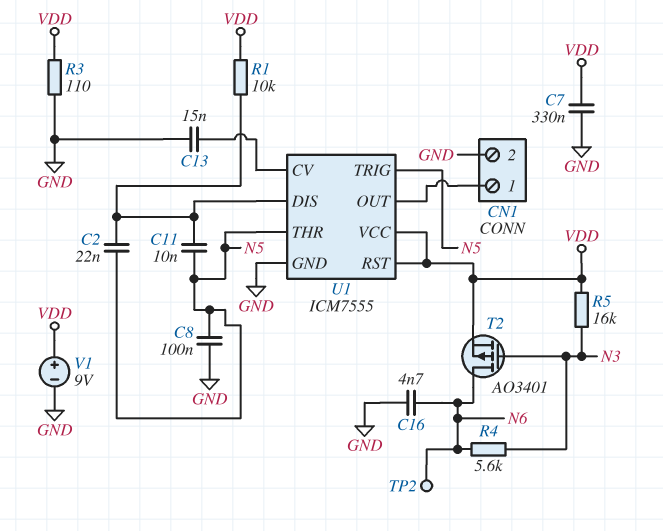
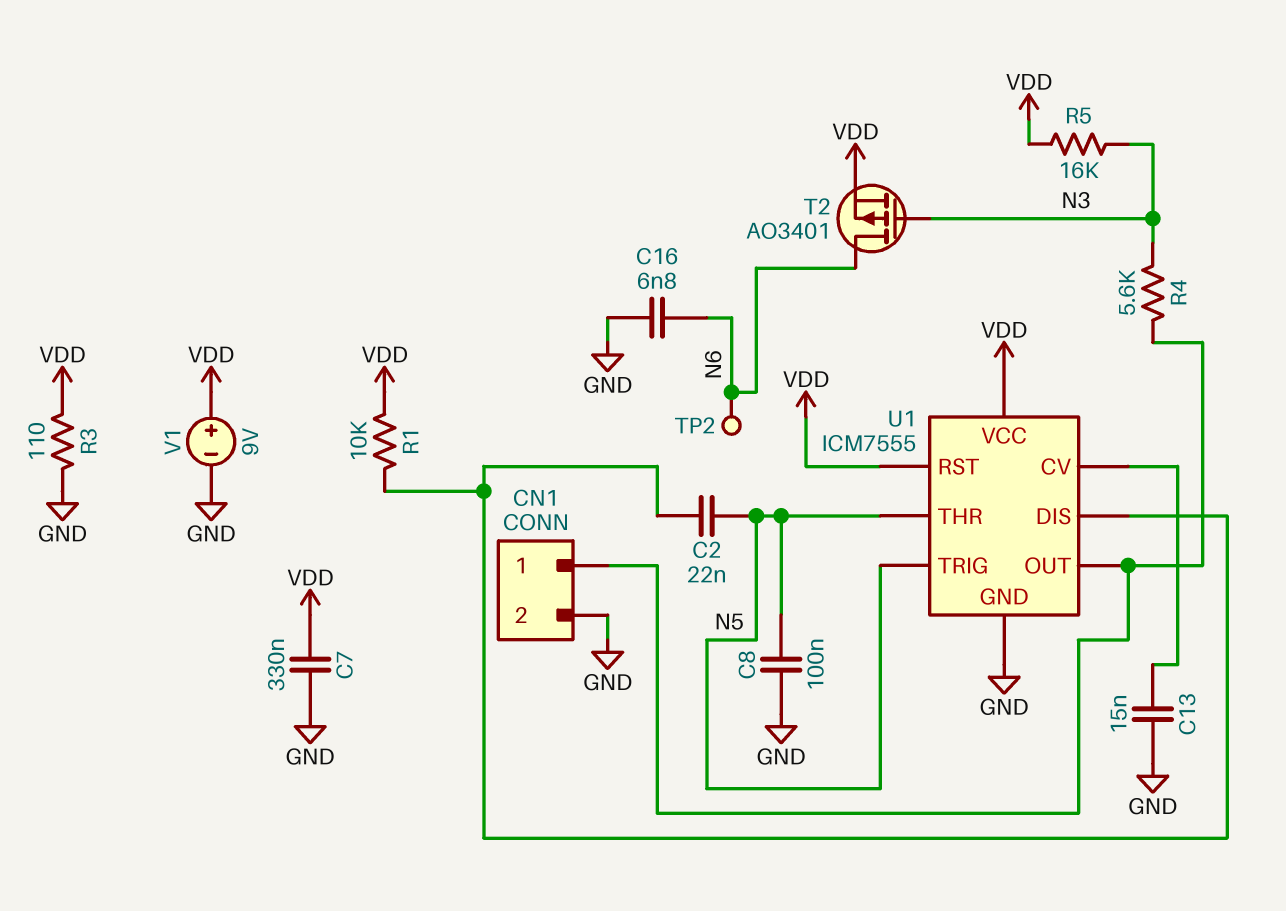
C11: 10nF (N5, U1/DIS) -> none
C16: 4.7nF (GND, N6) -> 6.8nF (GND, N6)
R4: 5.6k (N3, N6) -> 5.6k (CN1/1, N3)

